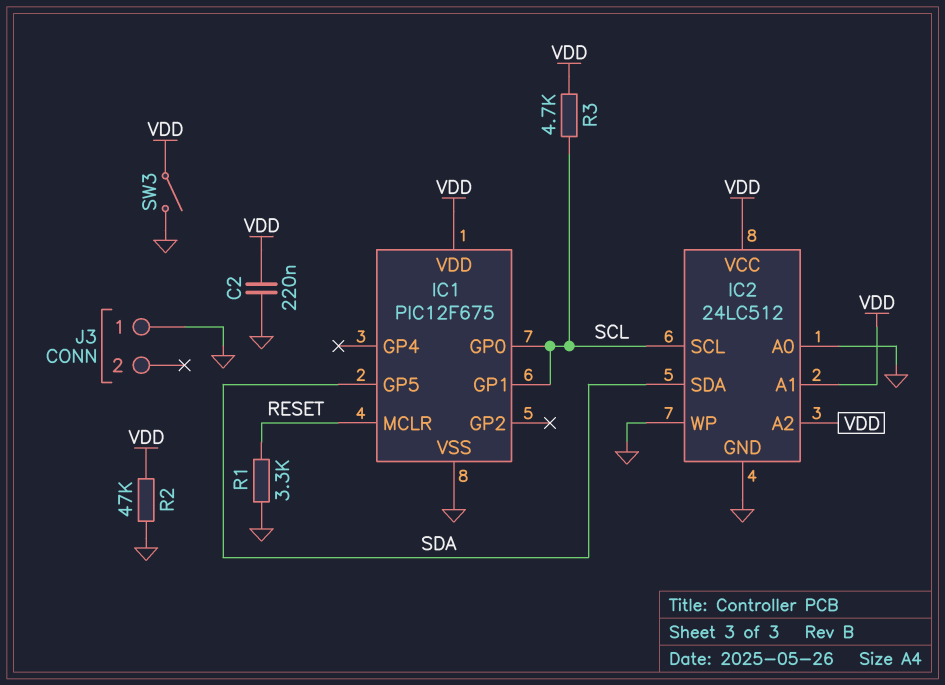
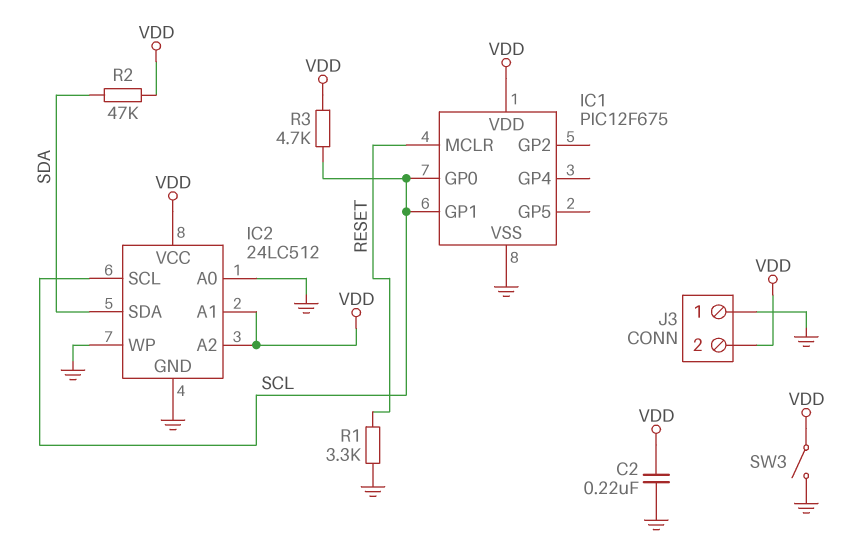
IC1 pin GP5: SDA -> none
J3 pin 2: none -> VDD
R2: 47k (GND, VDD) -> 47k (SDA, VDD)

